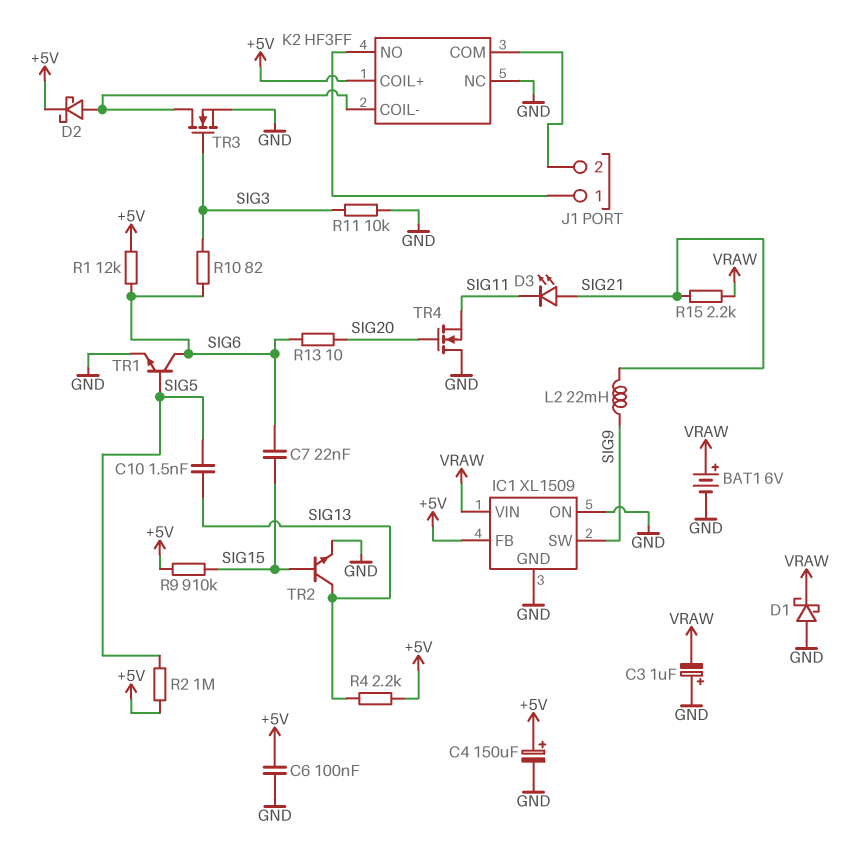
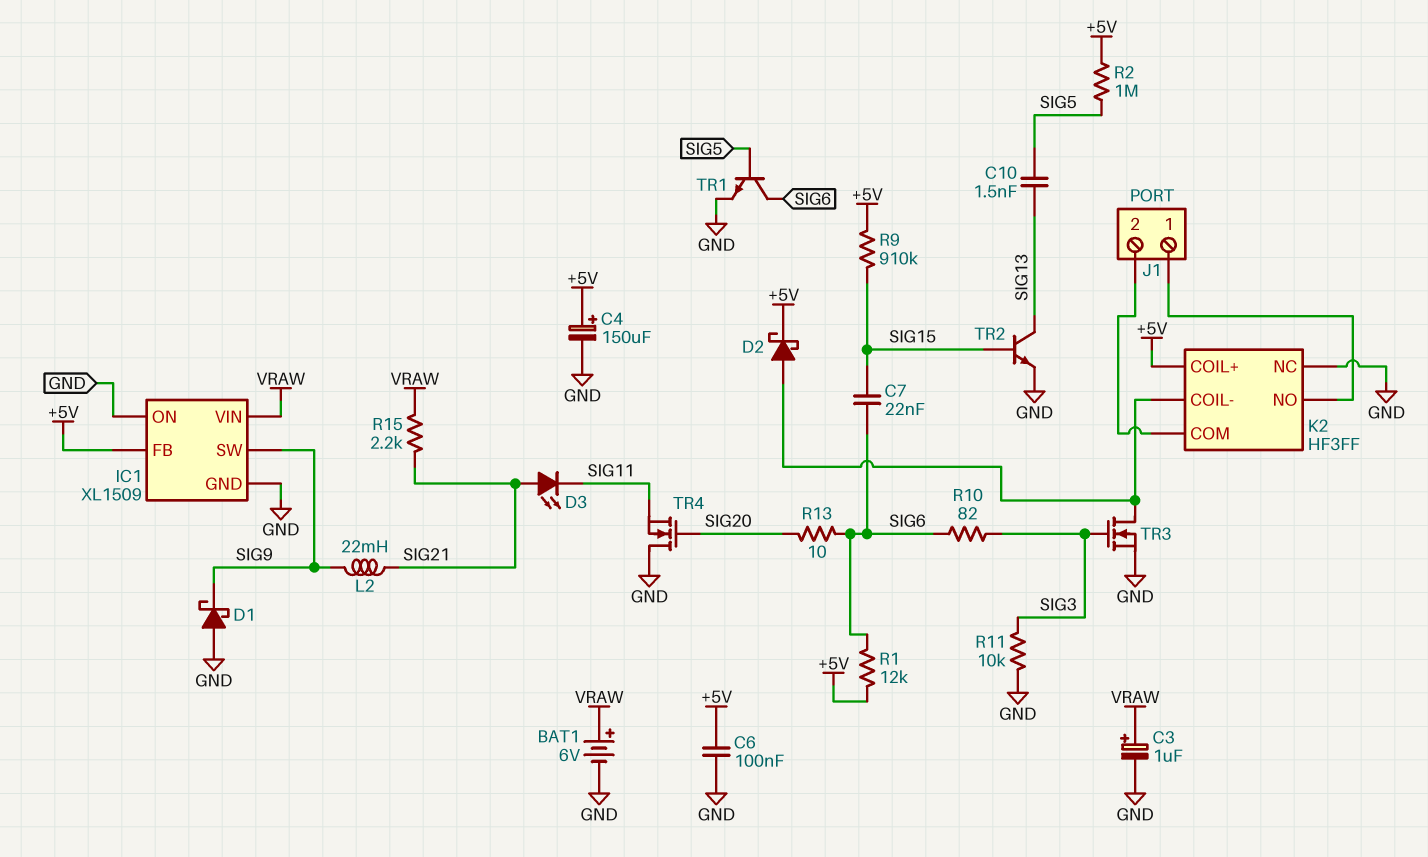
C3: 1uF (plus GND, minus VRAW) -> 1uF (plus VRAW, minus GND)
D1: schottky (A GND, K VRAW) -> schottky (A GND, K SIG9)
R4: 2.2k (+5V, SIG13) -> none

